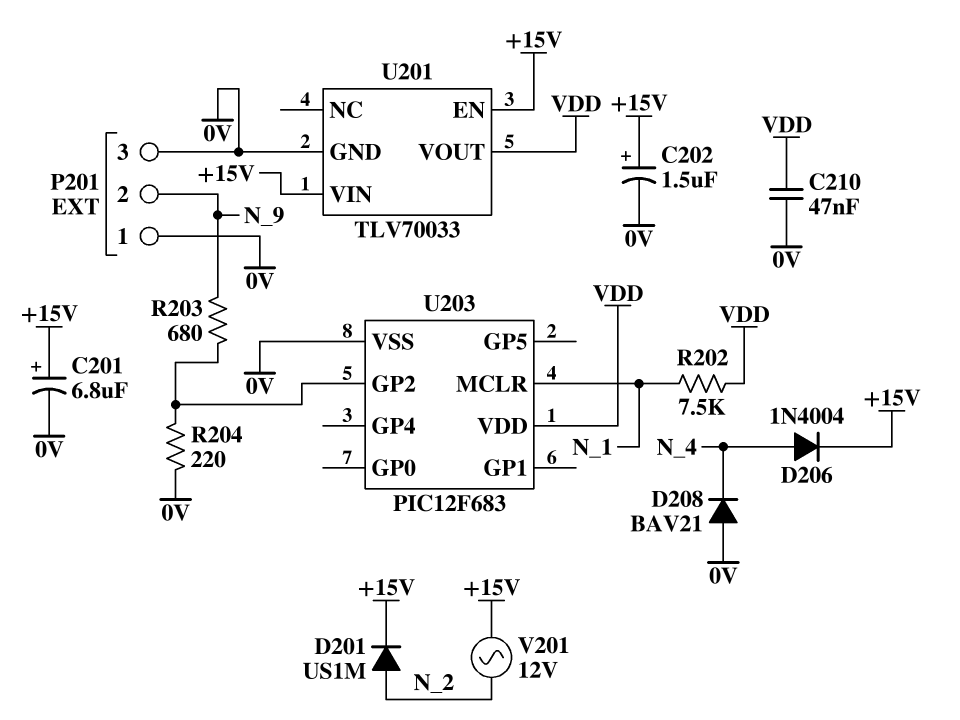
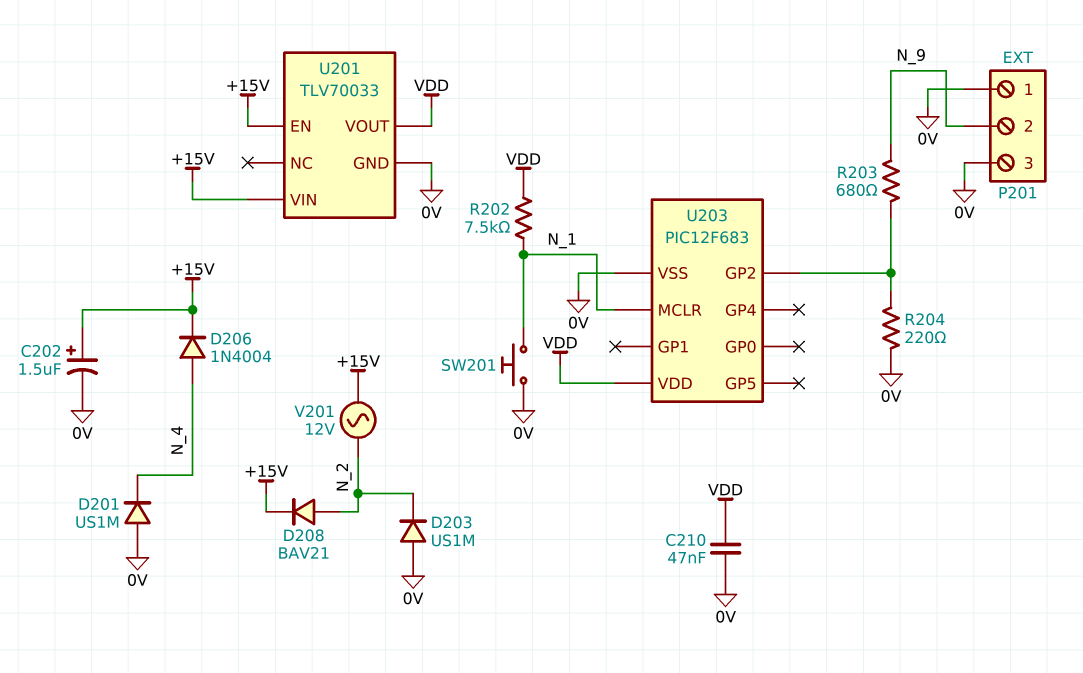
C201: 6.8uF (plus +15V, minus 0V) -> none
D201: diode US1M (A N_2, K +15V) -> diode US1M (A 0V, K N_4)
D203: none -> diode US1M (A 0V, K N_2)
D208: diode BAV21 (A 0V, K N_4) -> diode BAV21 (A N_2, K +15V)
SW201: none -> button (0V, N_1)

